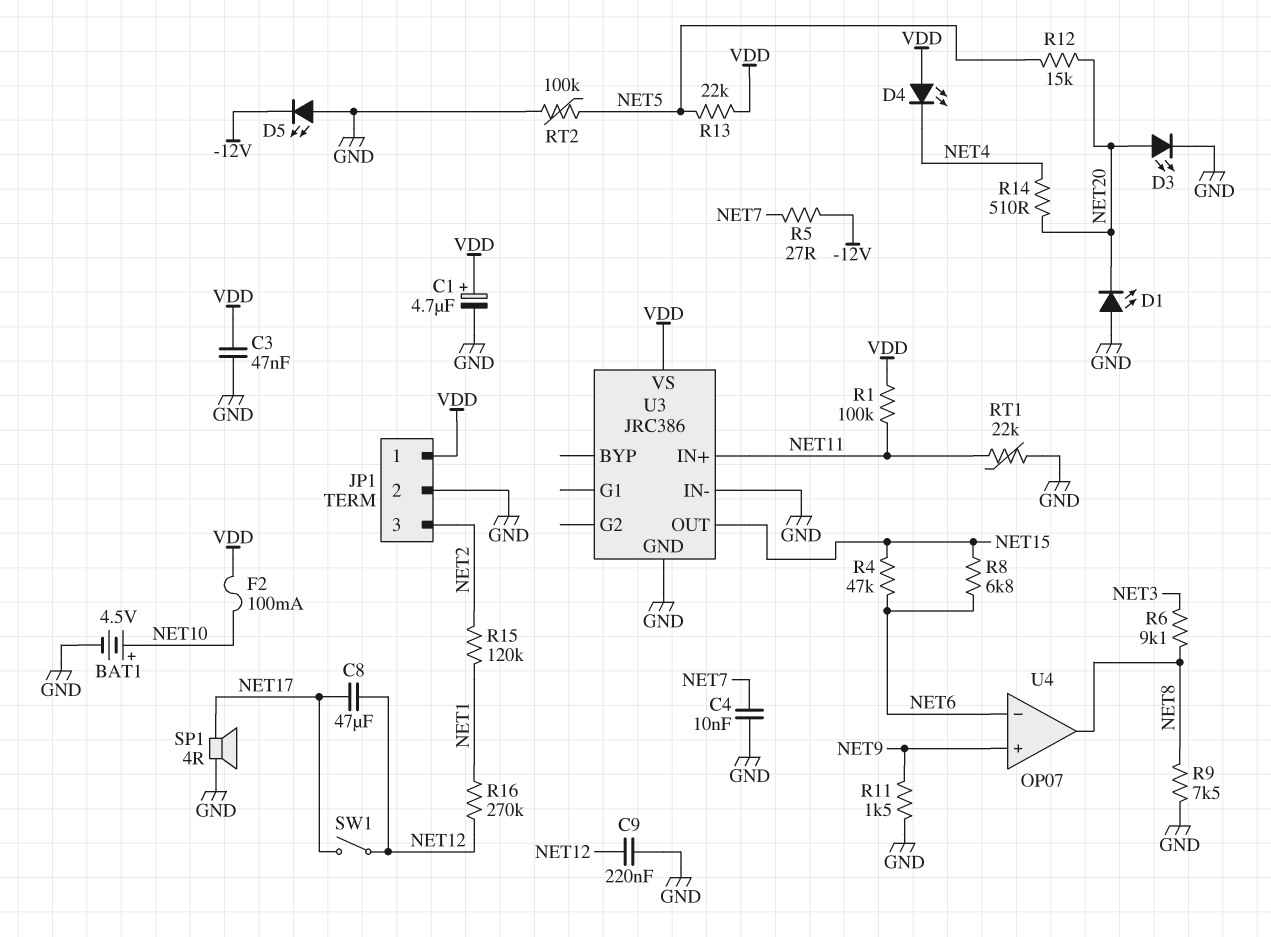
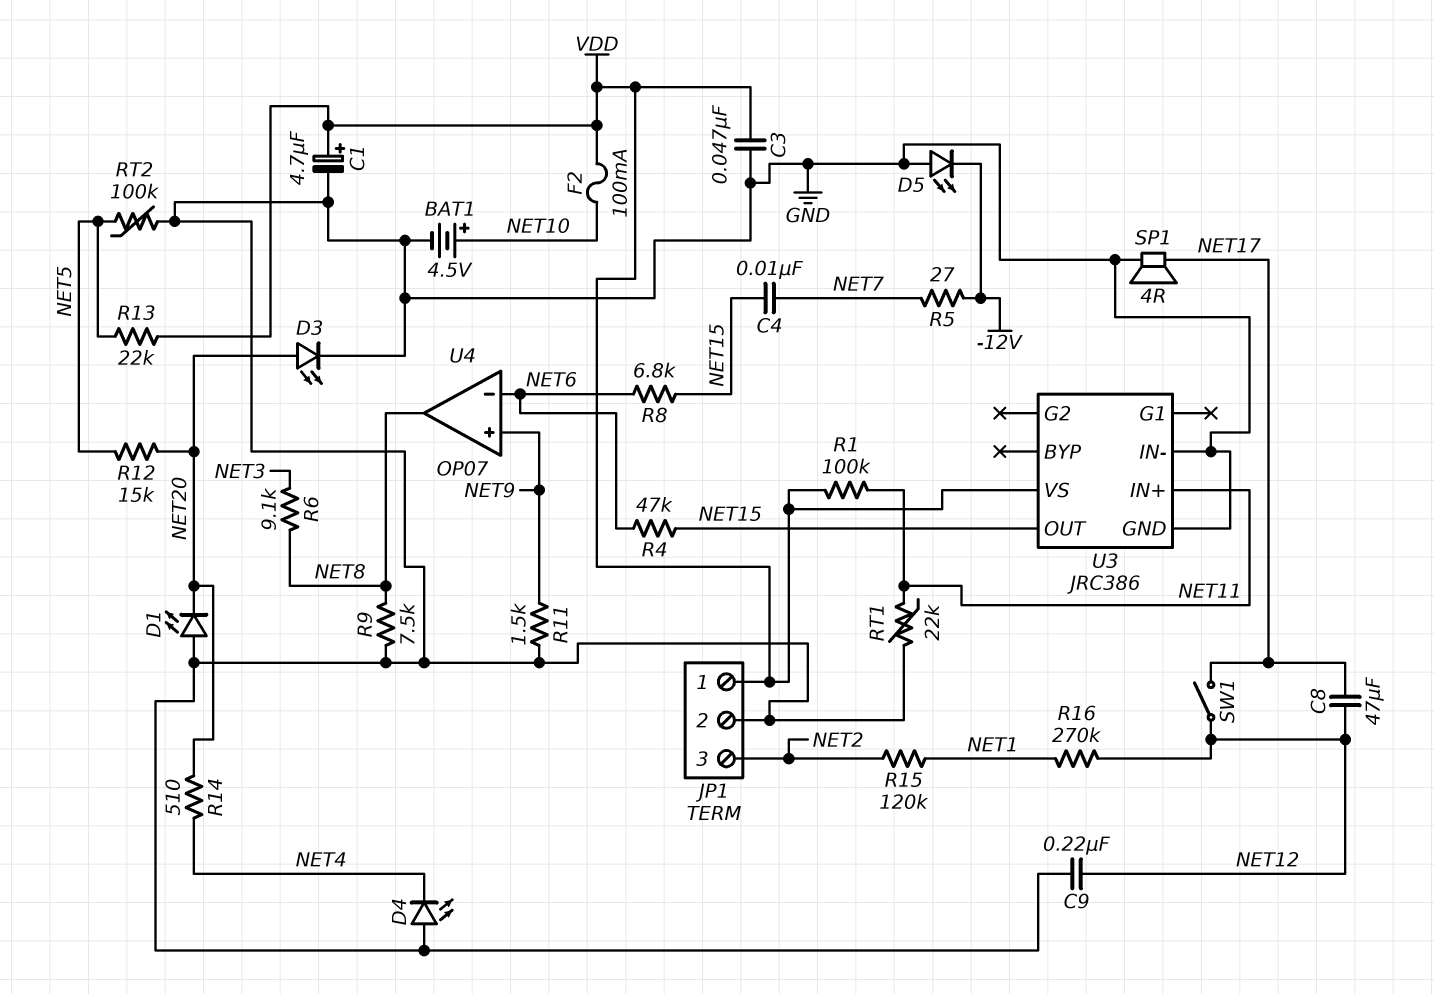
C4: 10nF (GND, NET7) -> 10nF (NET7, NET15)
D4: LED (A VDD, K NET4) -> LED (A GND, K NET4)

